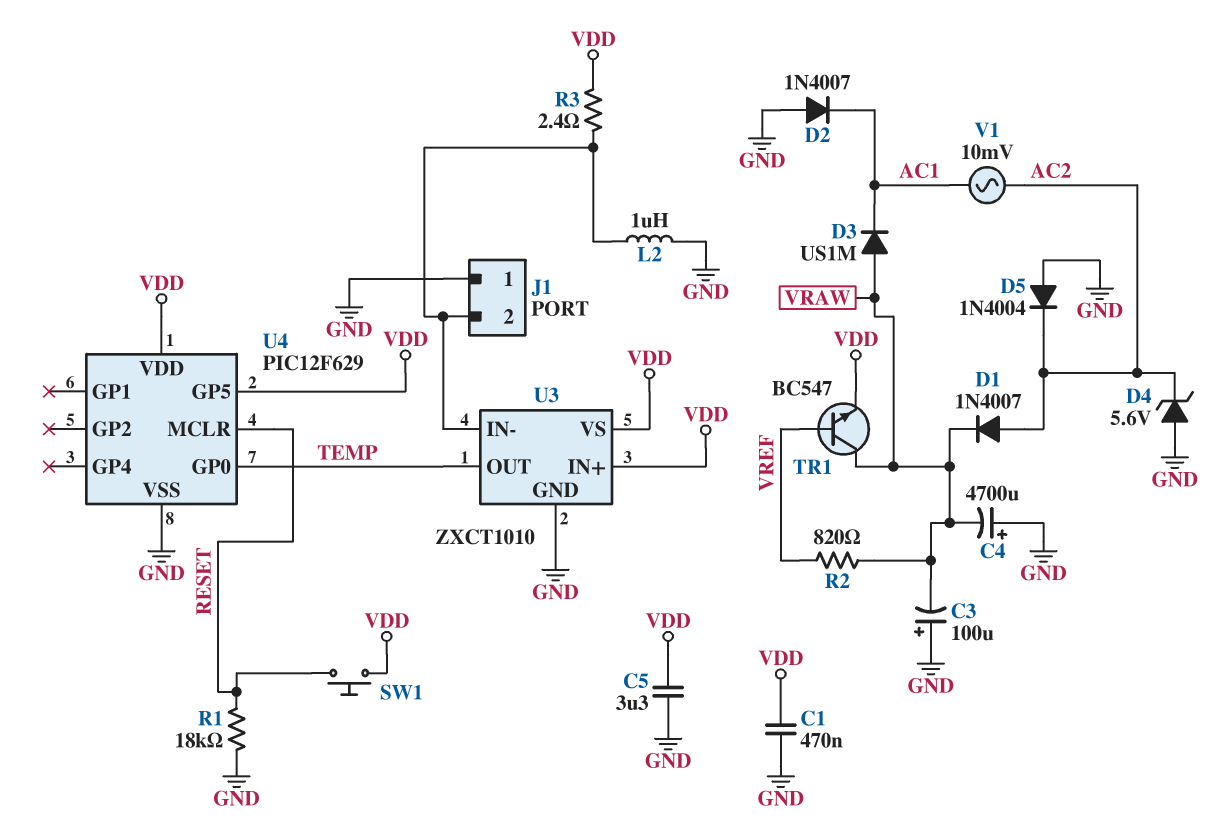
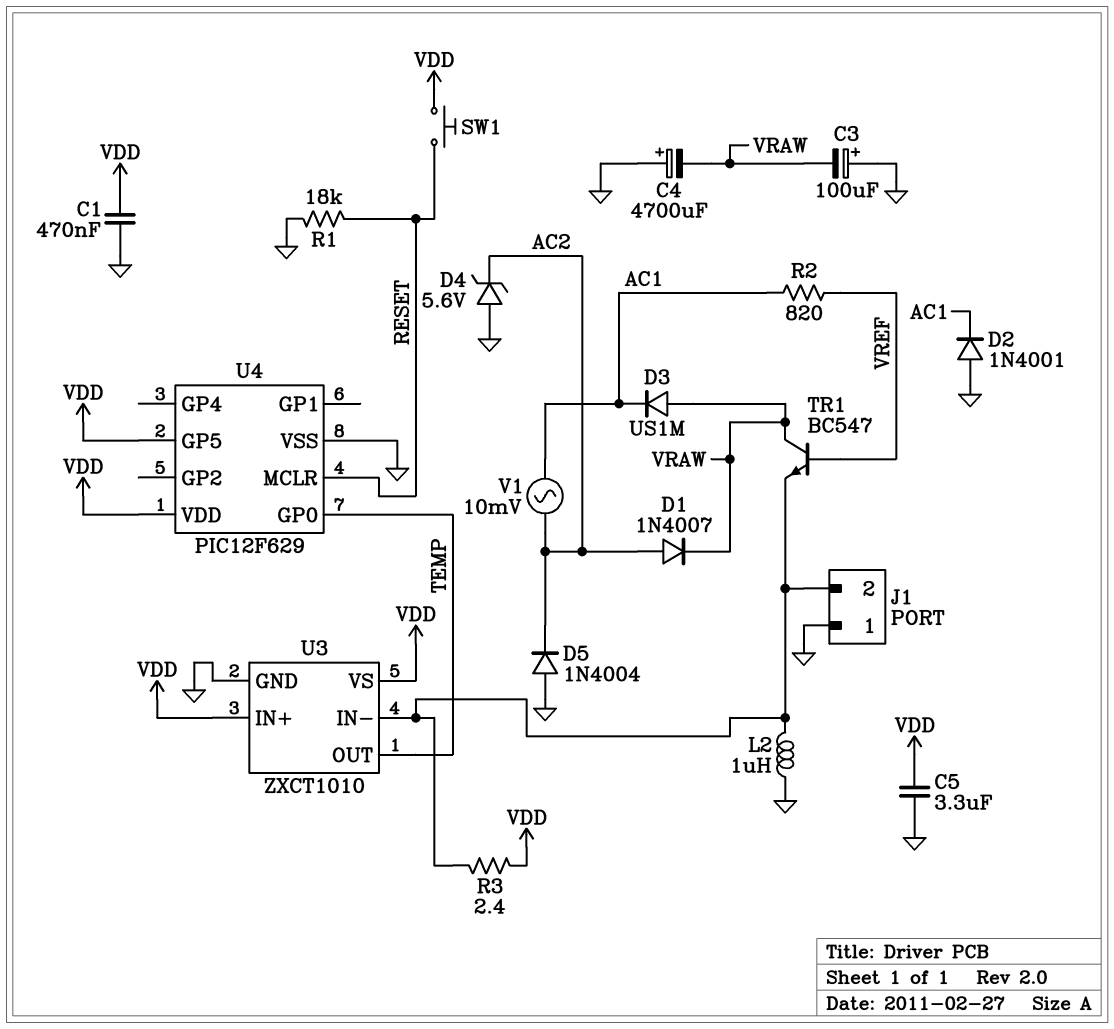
D2: diode 1N4007 (A GND, K AC1) -> diode 1N4001 (A GND, K AC1)
R2: 820 (VRAW, VREF) -> 820 (AC1, VREF)
TR1: NPN BC547 (B VREF, C VRAW, E VDD) -> NPN BC547 (B VREF, C VRAW, E J1/2)

